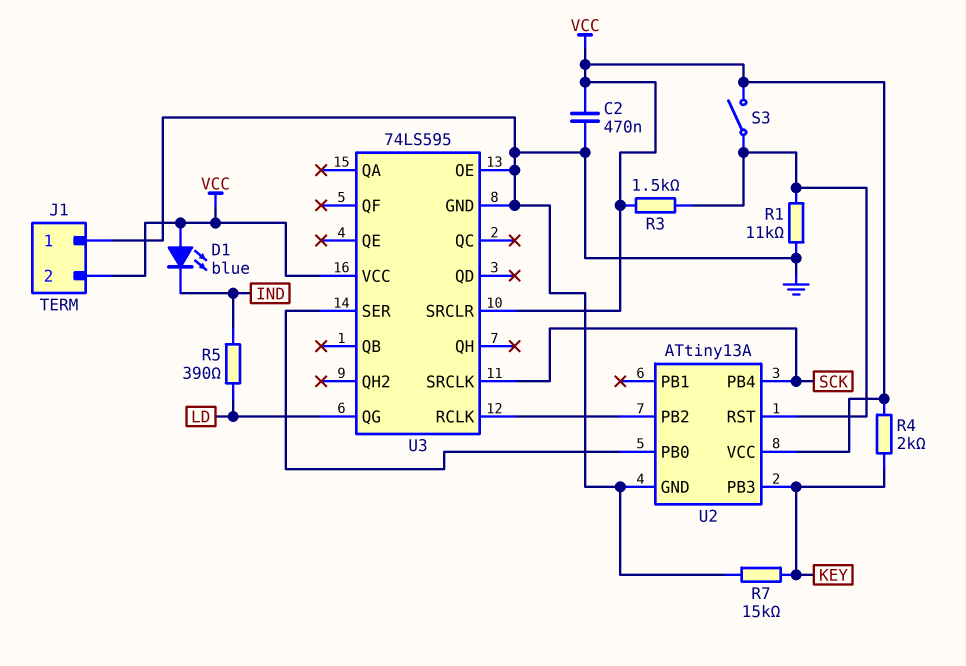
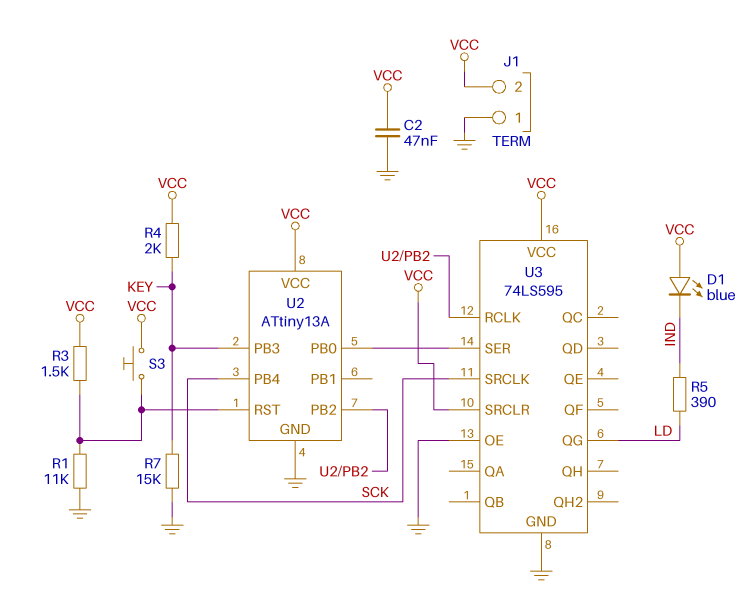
C2: 470nF (GND, VCC) -> 47nF (GND, VCC)
S3: switch (U2/RST, VCC) -> button (U2/RST, VCC)

